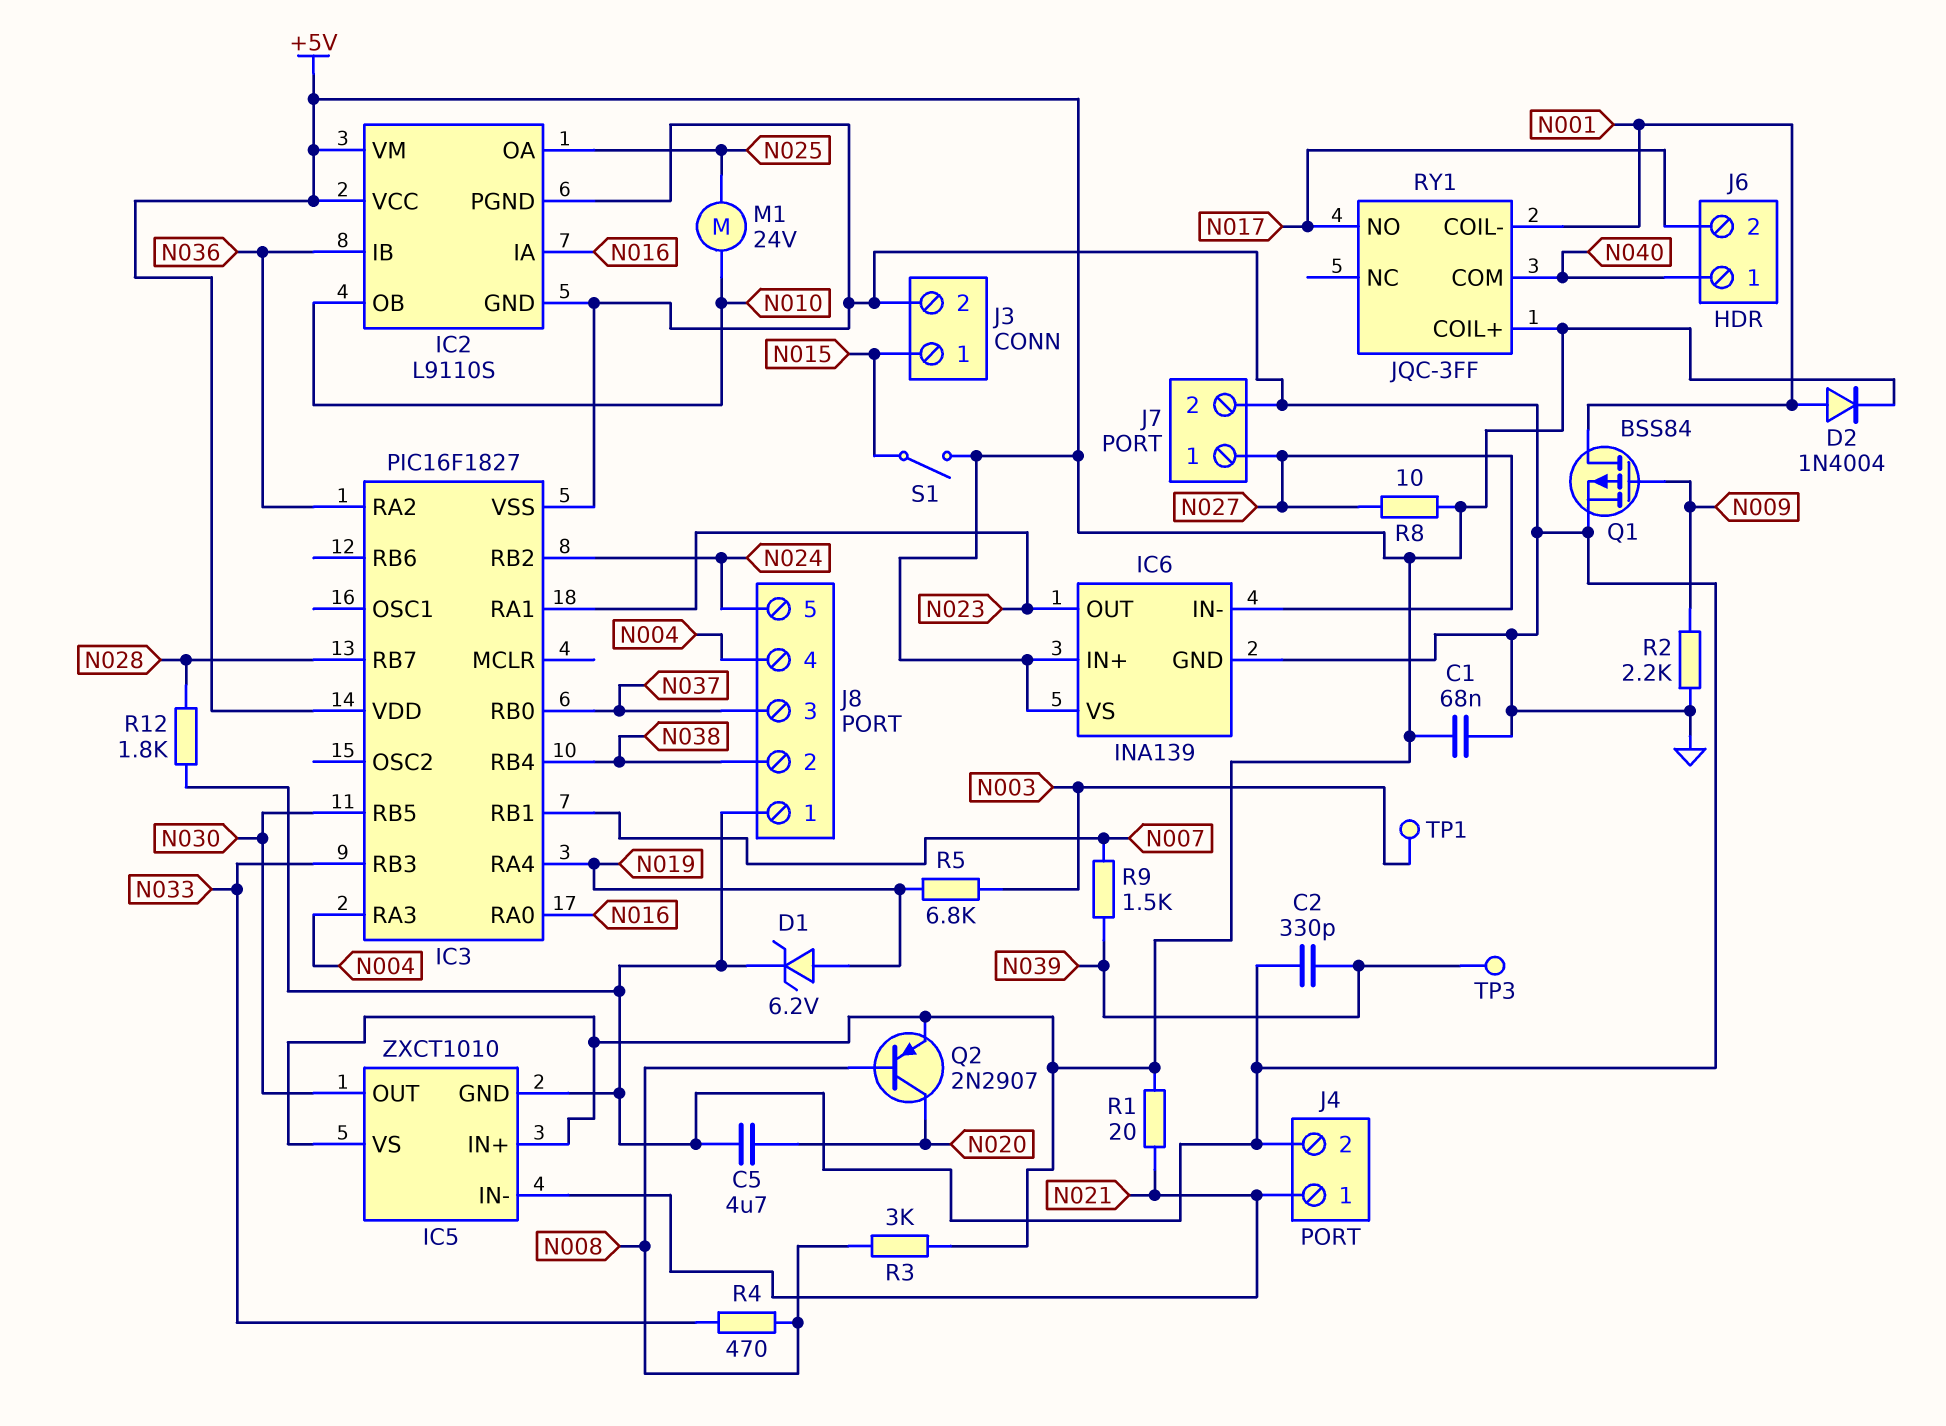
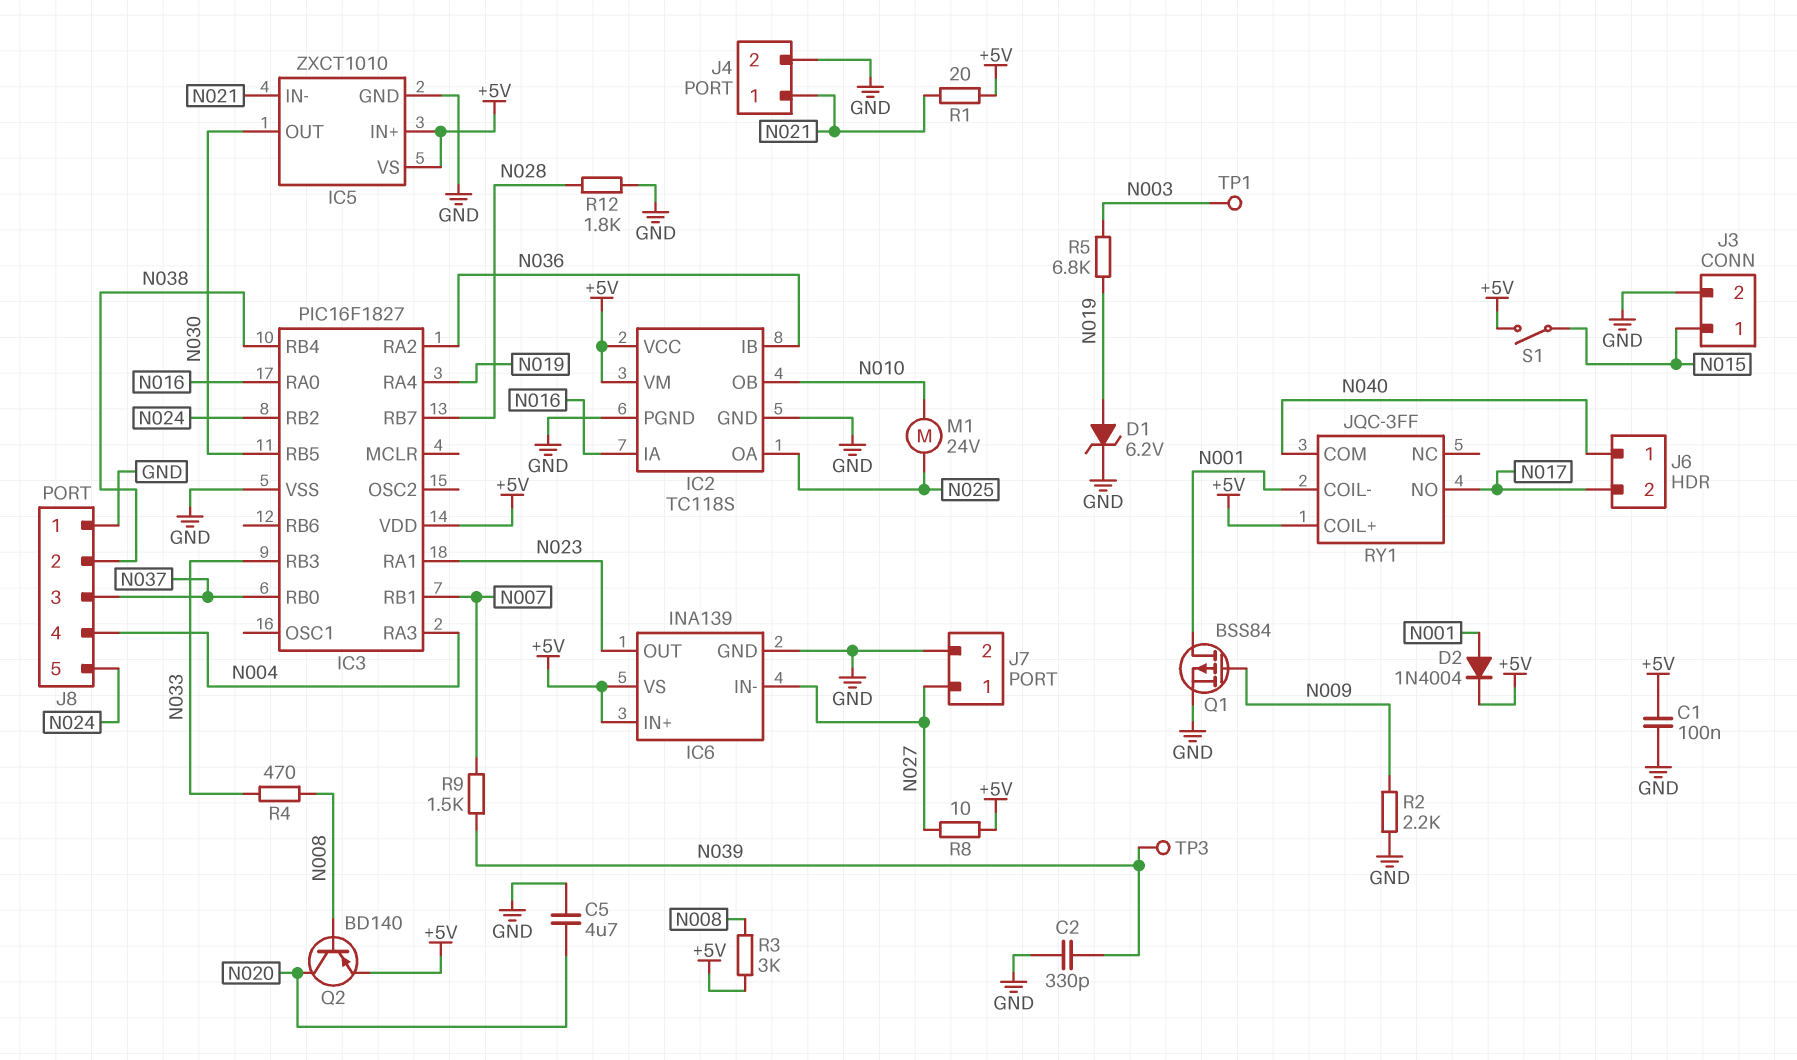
C1: 68nF (+5V, GND) -> 100nF (+5V, GND)
IC2: L9110S -> TC118S
Q2: PNP 2N2907 (B N008, C N020, E +5V) -> PNP BD140 (B N008, C N020, E +5V)

